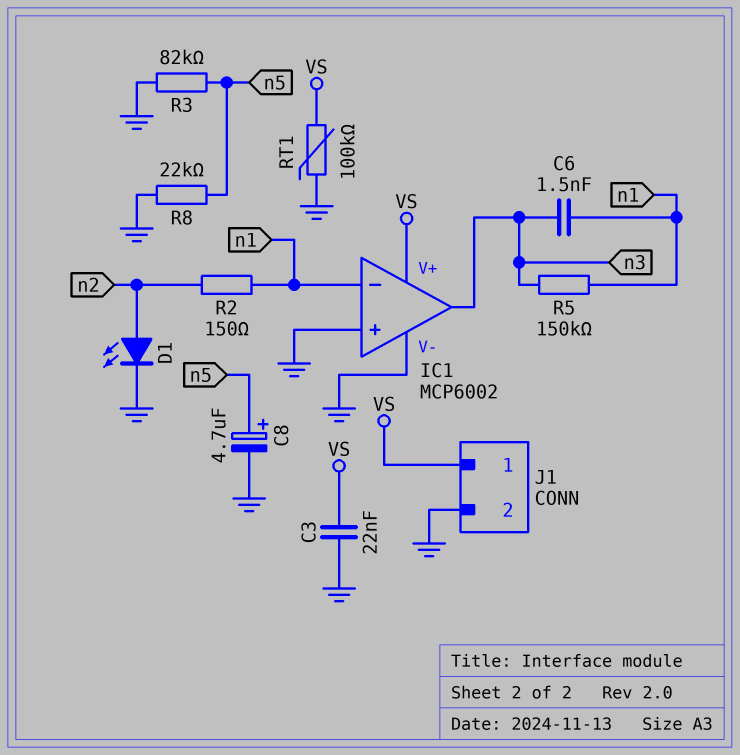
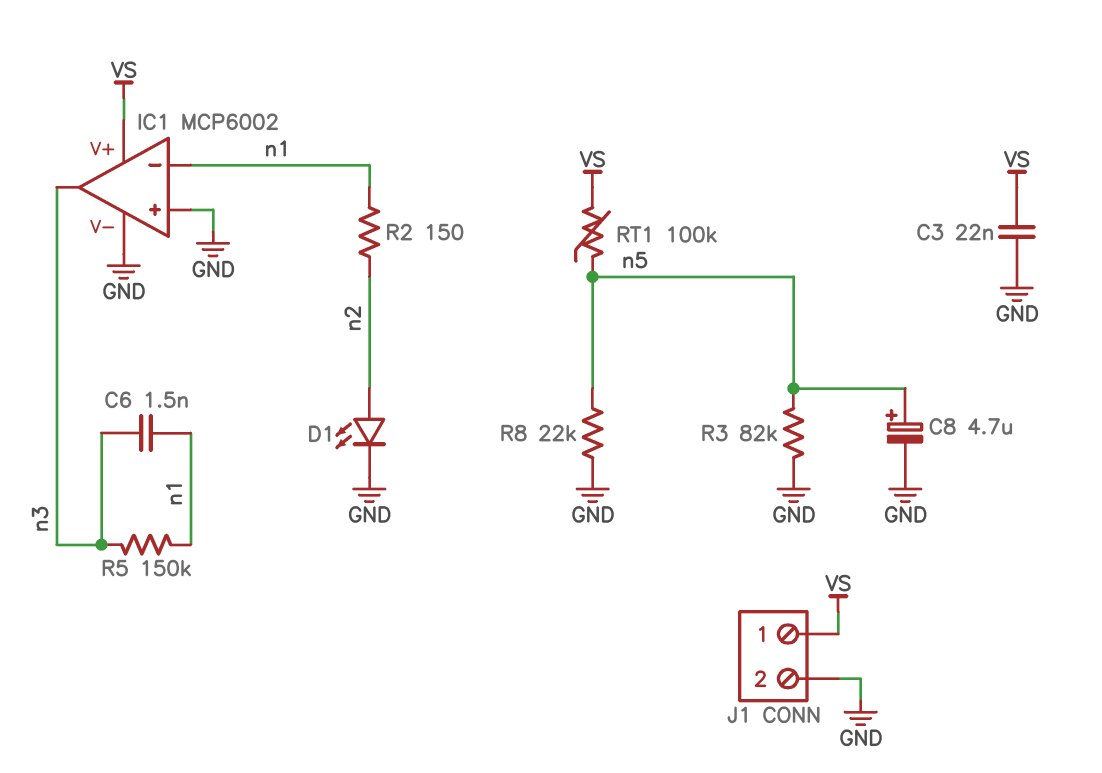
RT1: 100k (GND, VS) -> 100k (VS, n5)

